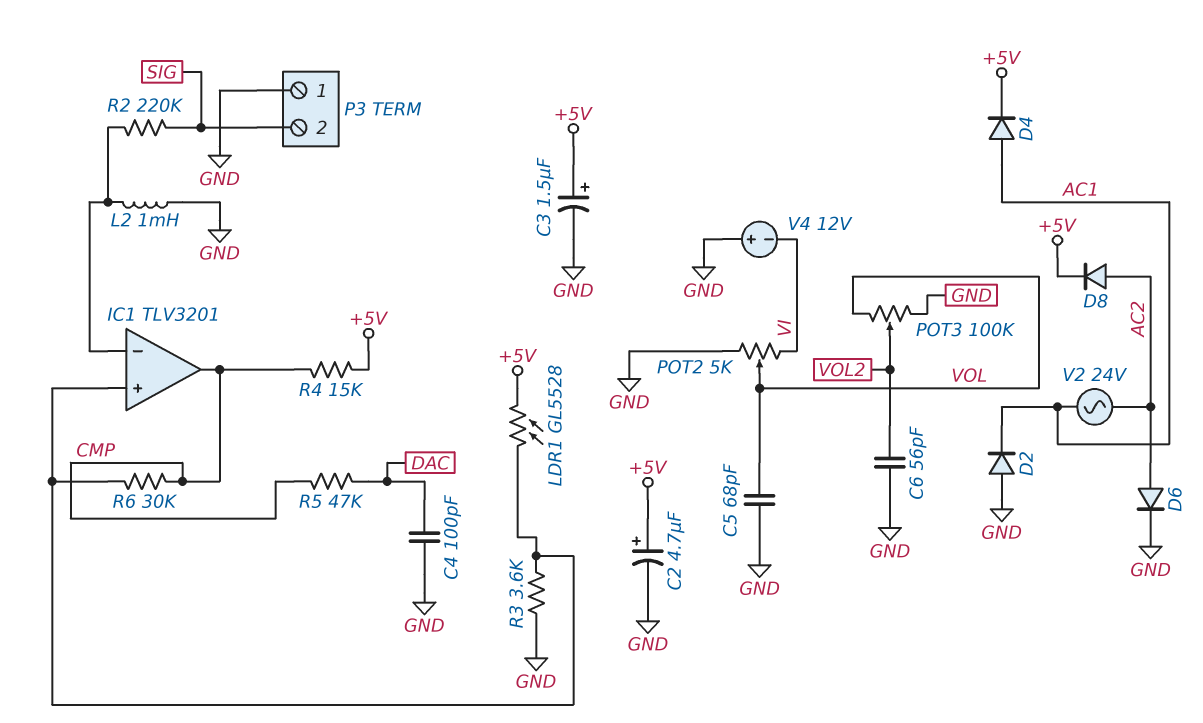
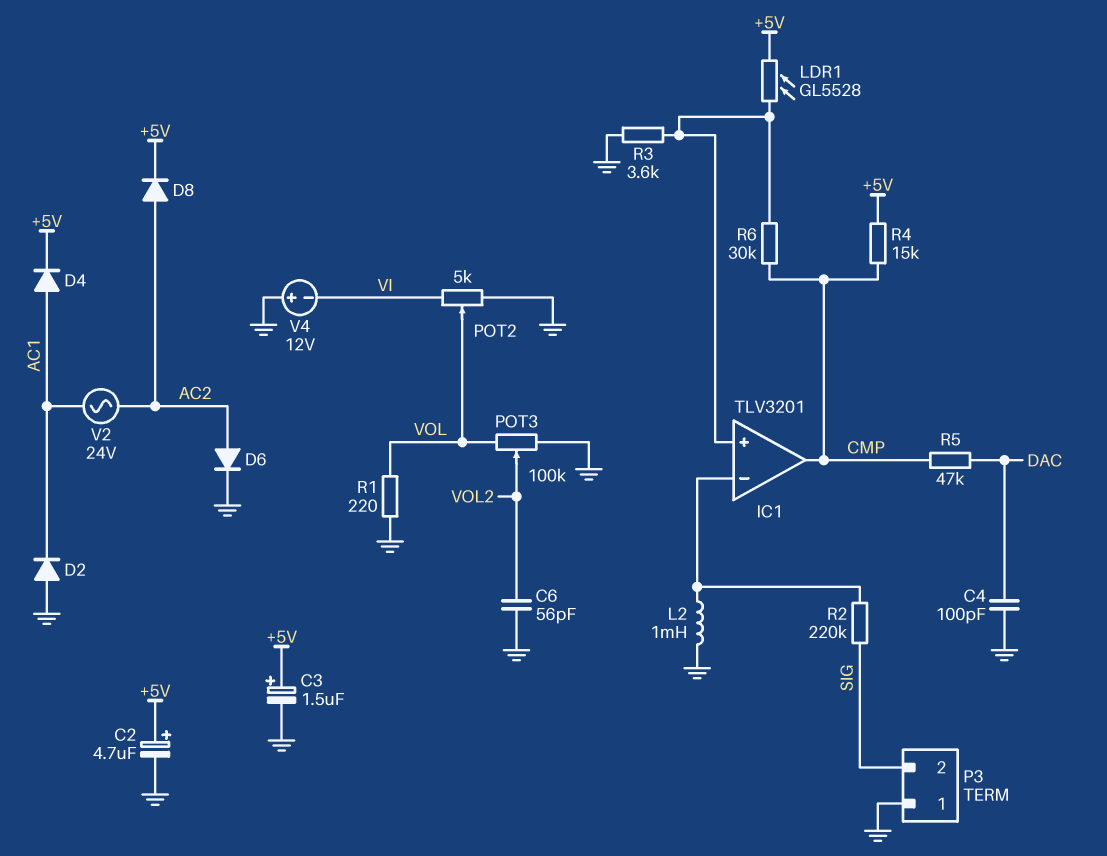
C5: 68pF (GND, VOL) -> none
R1: none -> 220 (GND, VOL)

